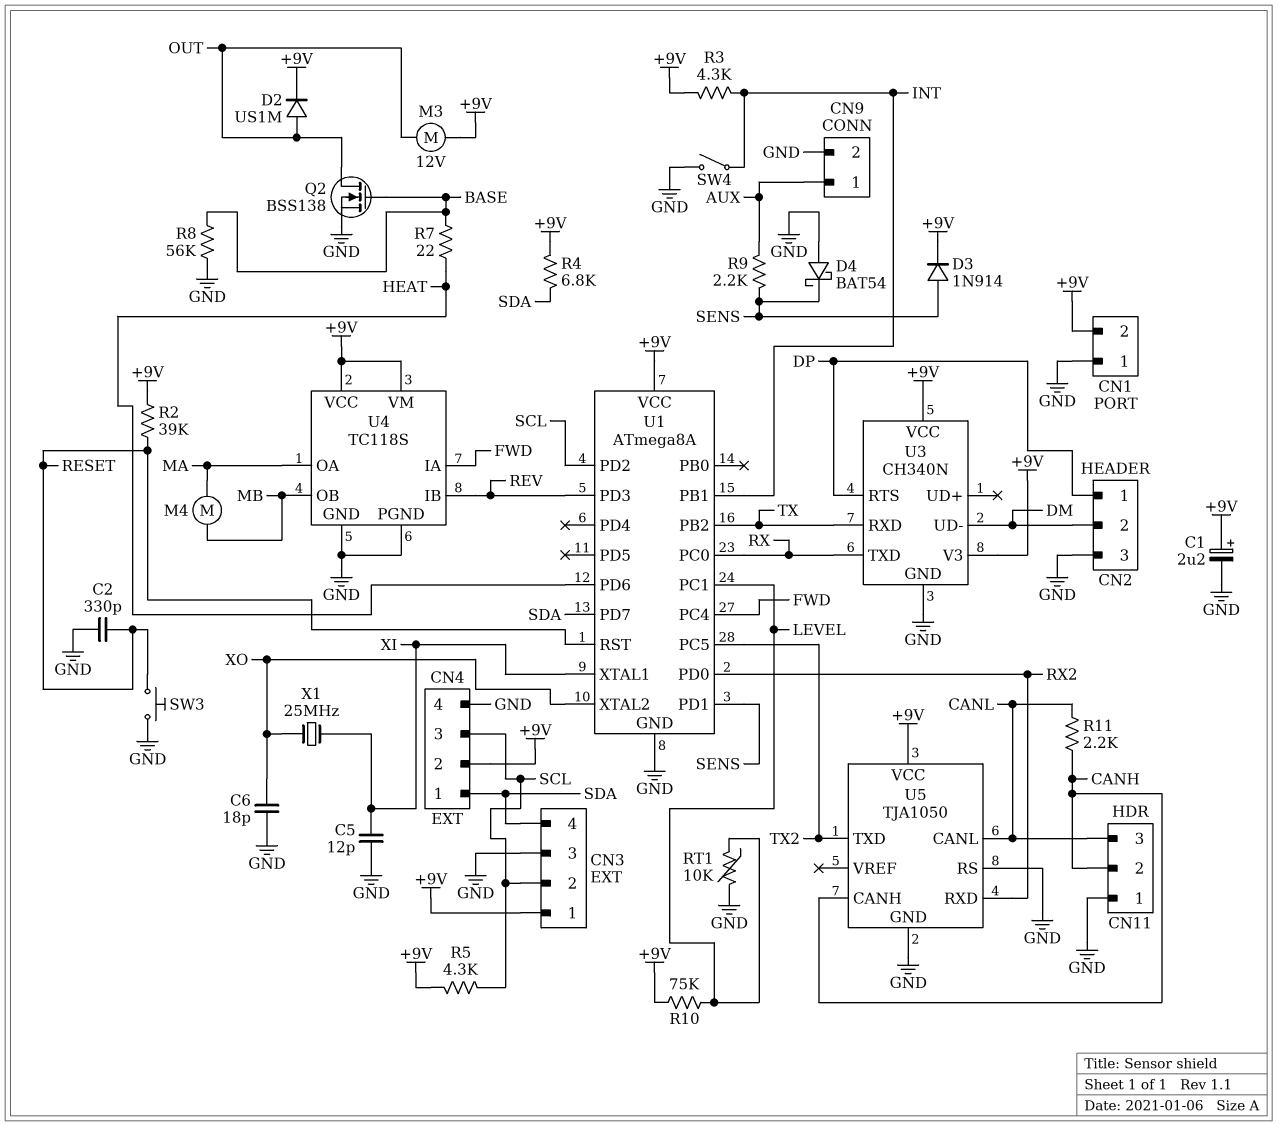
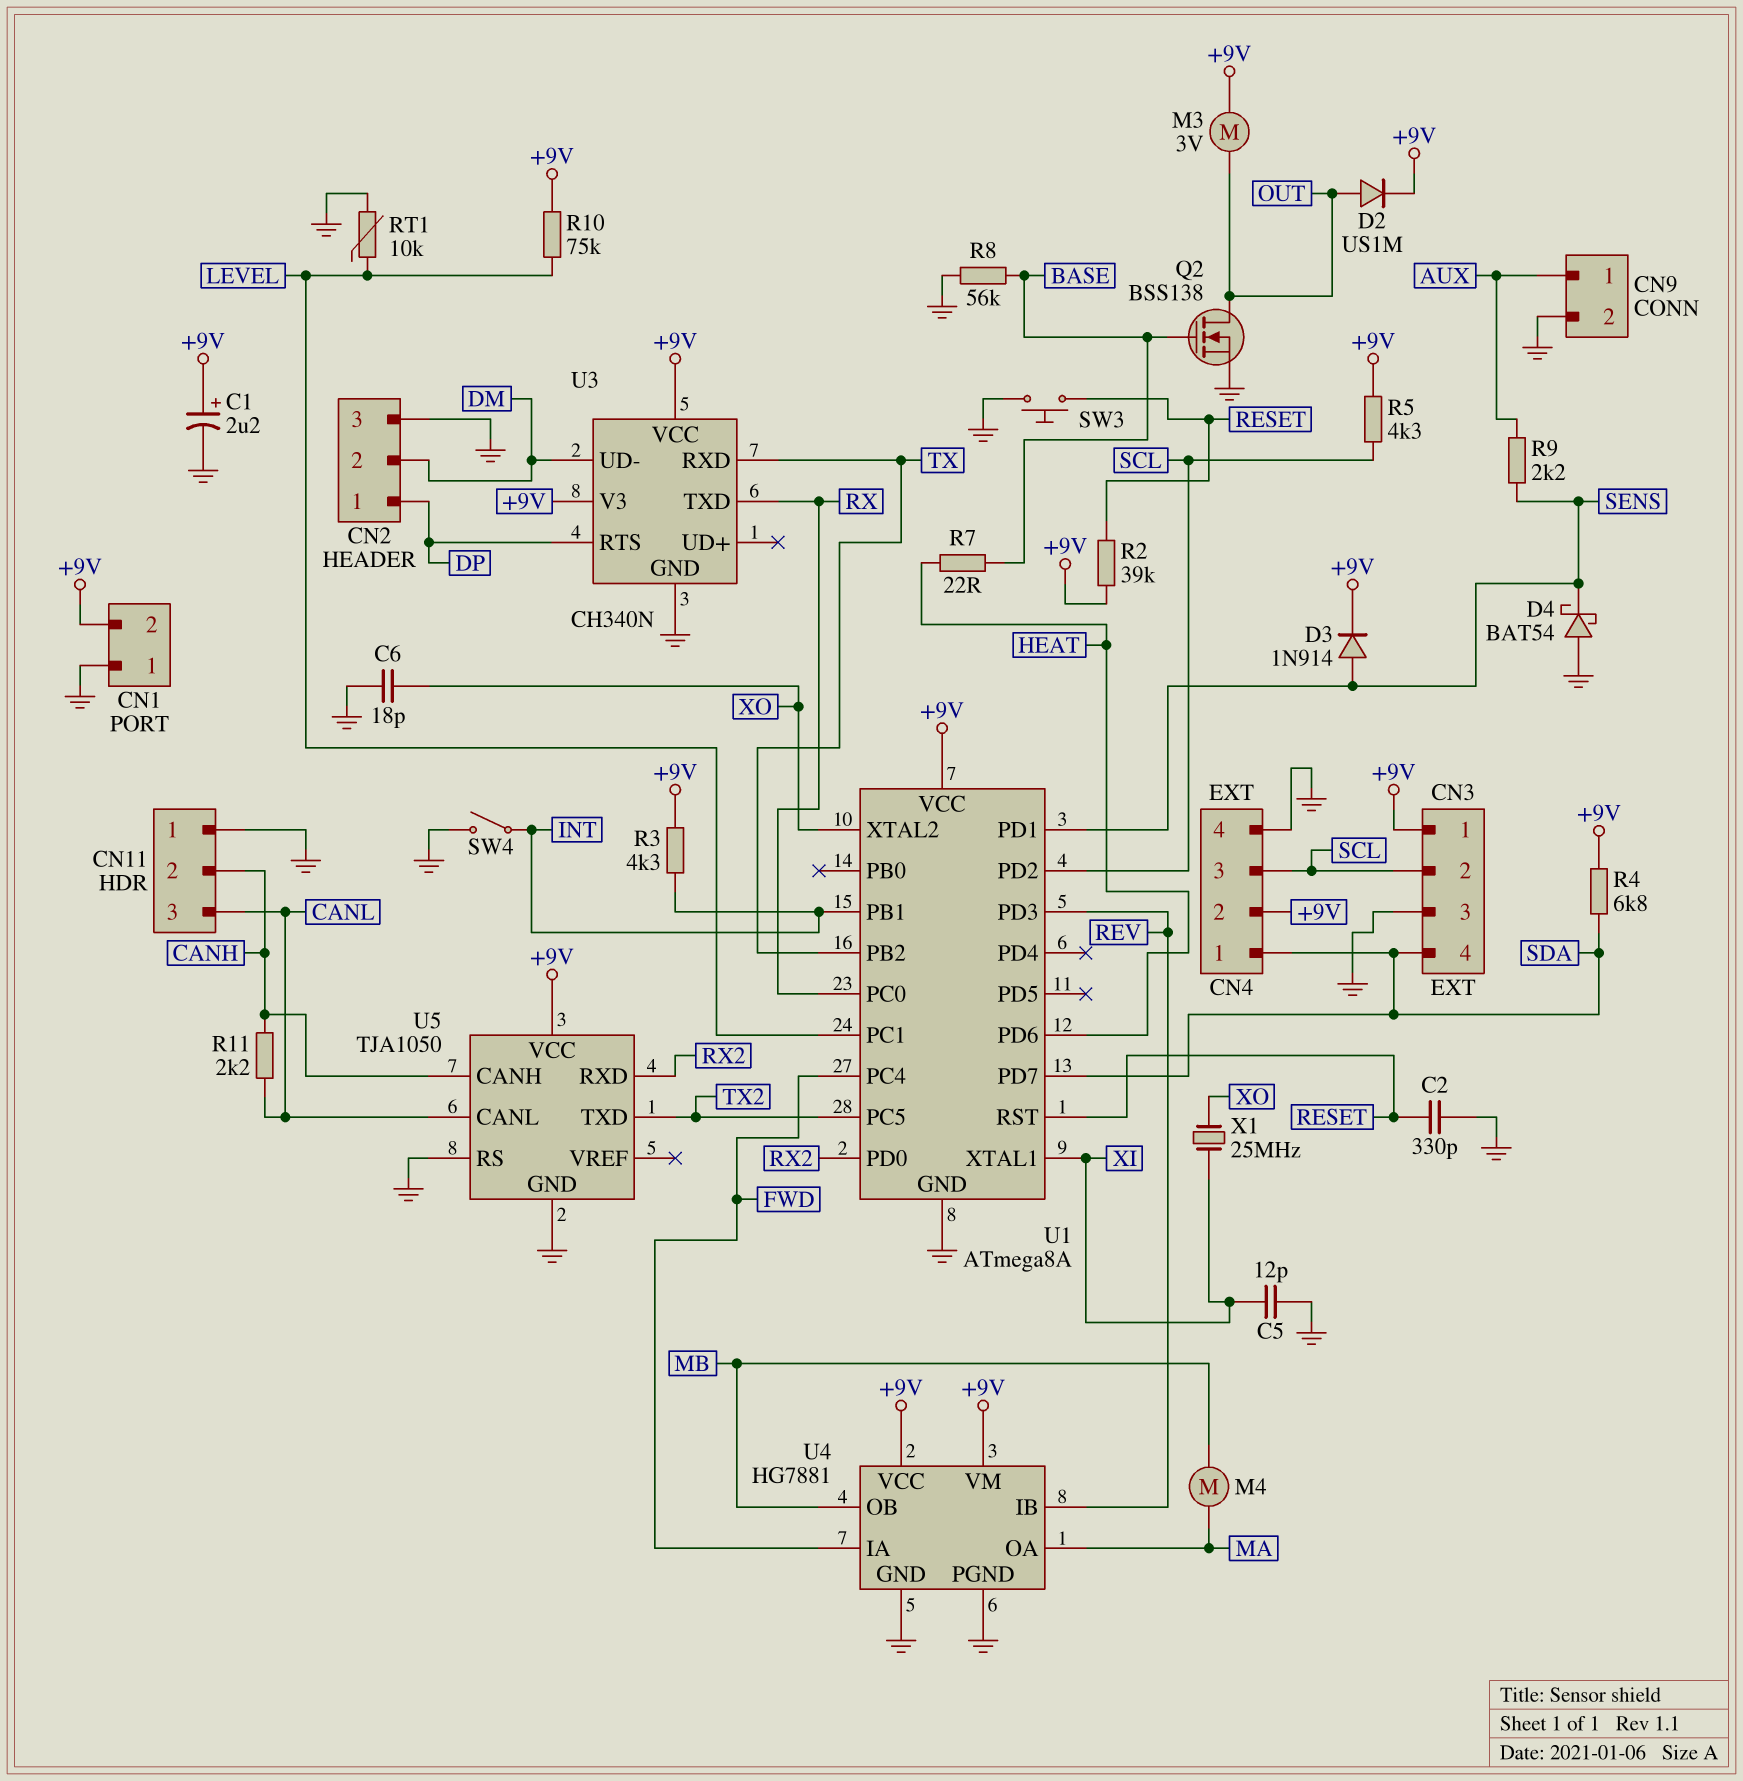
M3: motor 12V (+9V, OUT) -> motor 3V (+9V, OUT)
U4: TC118S -> HG7881

